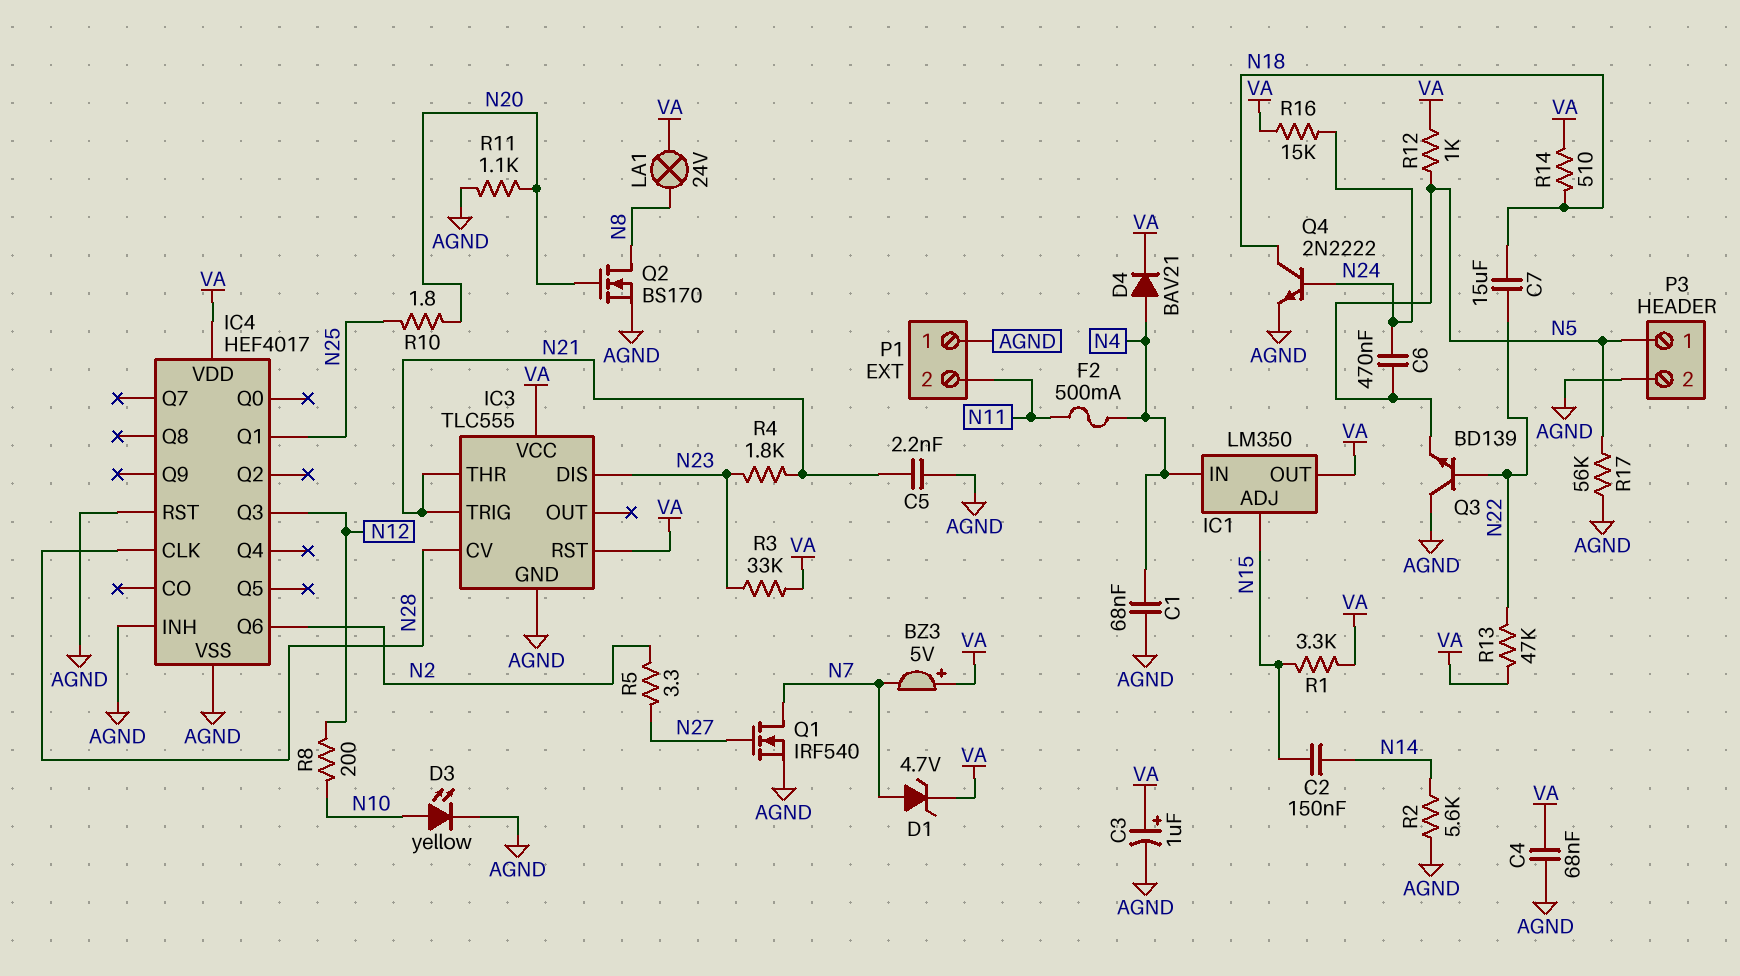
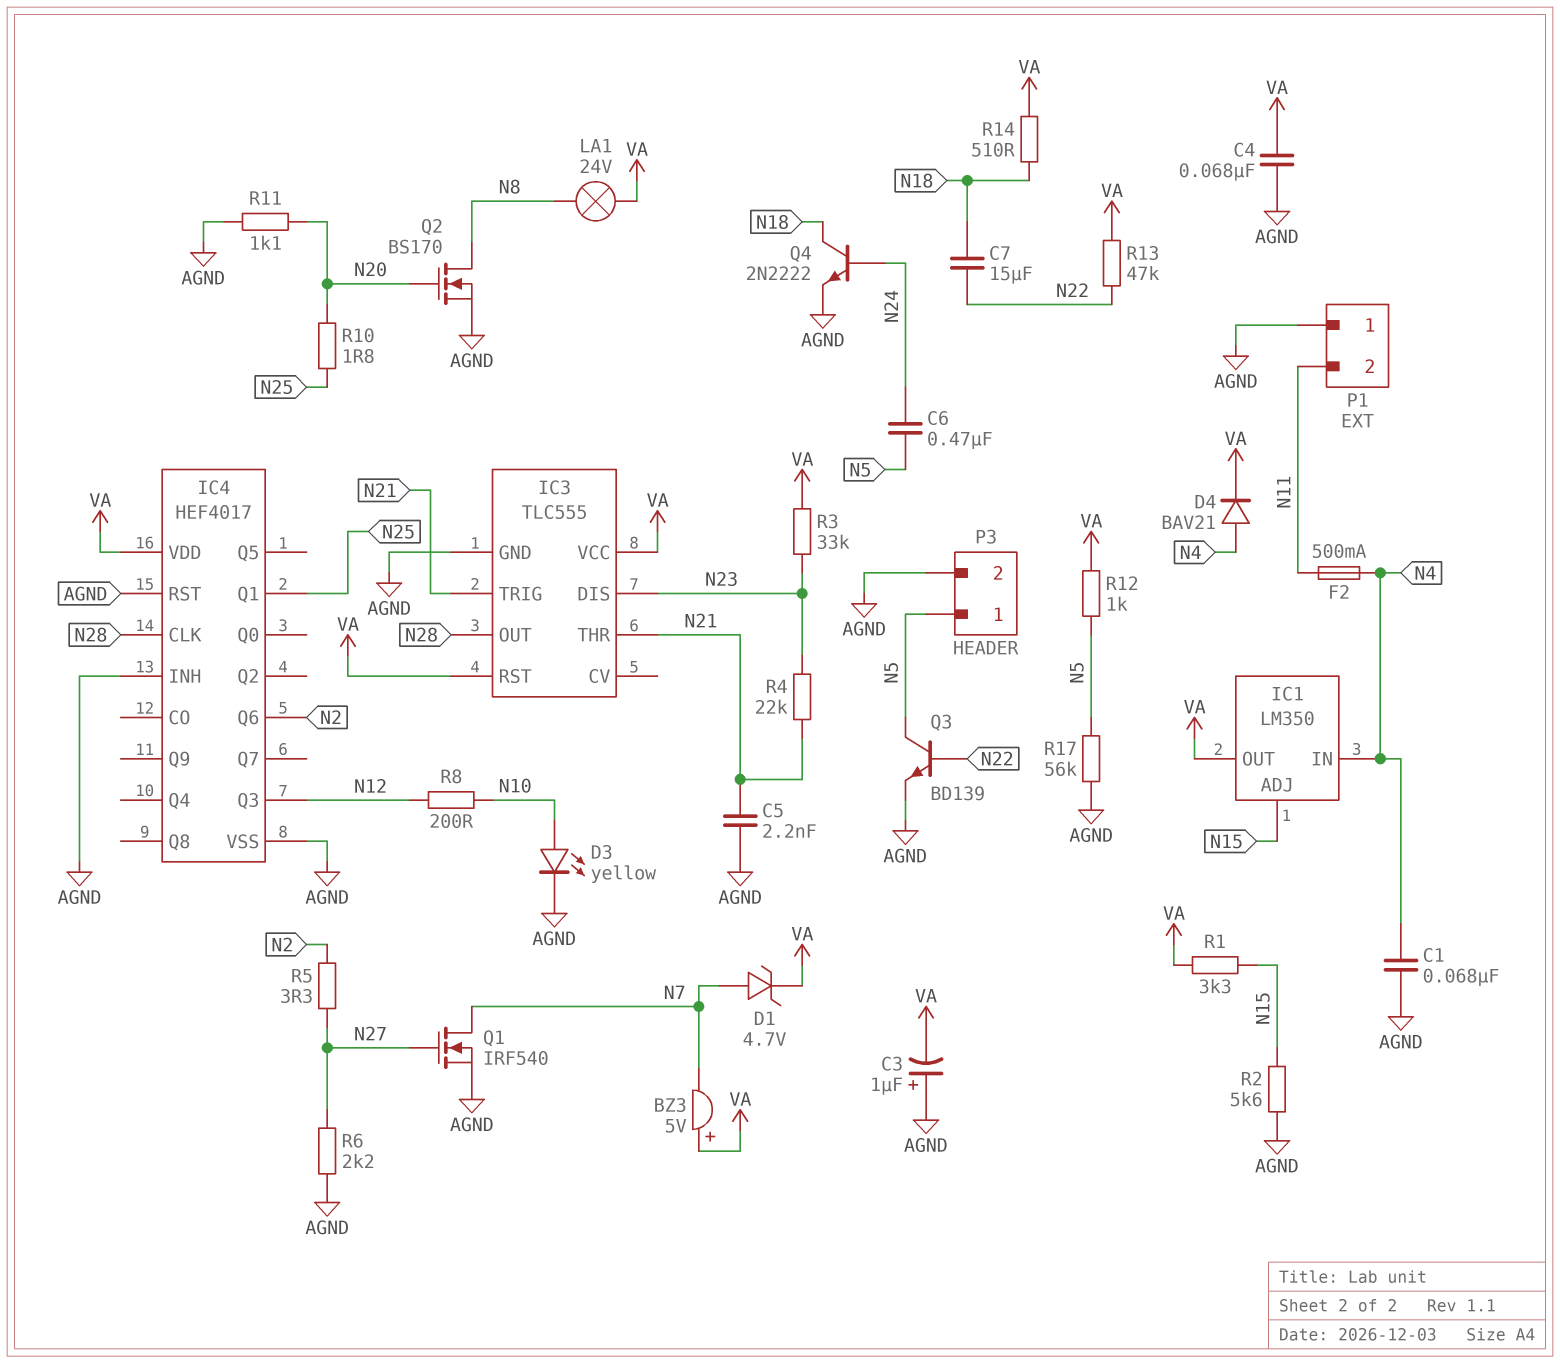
C2: 150nF (N14, N15) -> none
C3: 1uF (plus VA, minus AGND) -> 1uF (plus AGND, minus VA)
IC3 pin CV: N28 -> none
IC3 pin OUT: none -> N28
Q3: NPN BD139 (B N22, C AGND, E N5) -> NPN BD139 (B N22, C N5, E AGND)
R2: 5.6k (AGND, N14) -> 5.6k (AGND, N15)
R4: 1.8k (N21, N23) -> 22k (N21, N23)
R6: none -> 2.2k (AGND, N27)
R16: 15k (N24, VA) -> none

